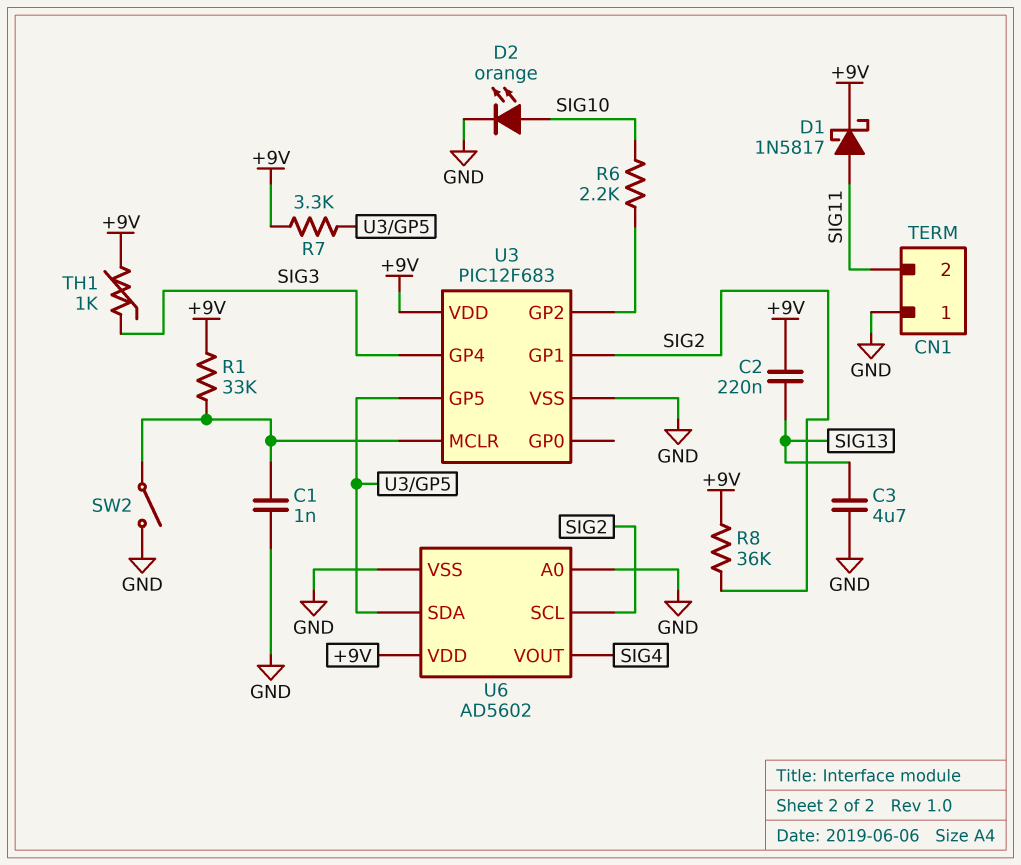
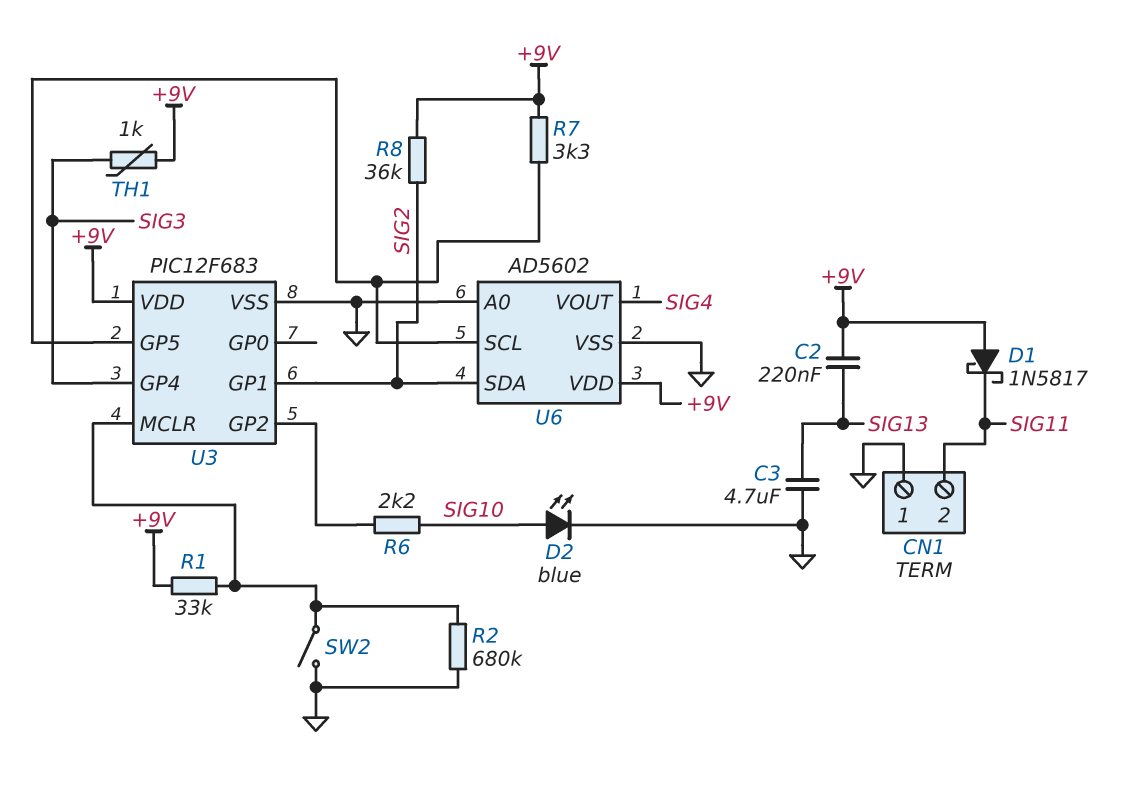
C1: 1nF (GND, U3/MCLR) -> none
D1: schottky 1N5817 (A SIG11, K +9V) -> schottky 1N5817 (A +9V, K SIG11)
D2: LED orange (A SIG10, K GND) -> LED blue (A SIG10, K GND)
R2: none -> 680k (GND, U3/MCLR)
U6 pin SCL: SIG2 -> U3/GP5
U6 pin SDA: U3/GP5 -> SIG2

